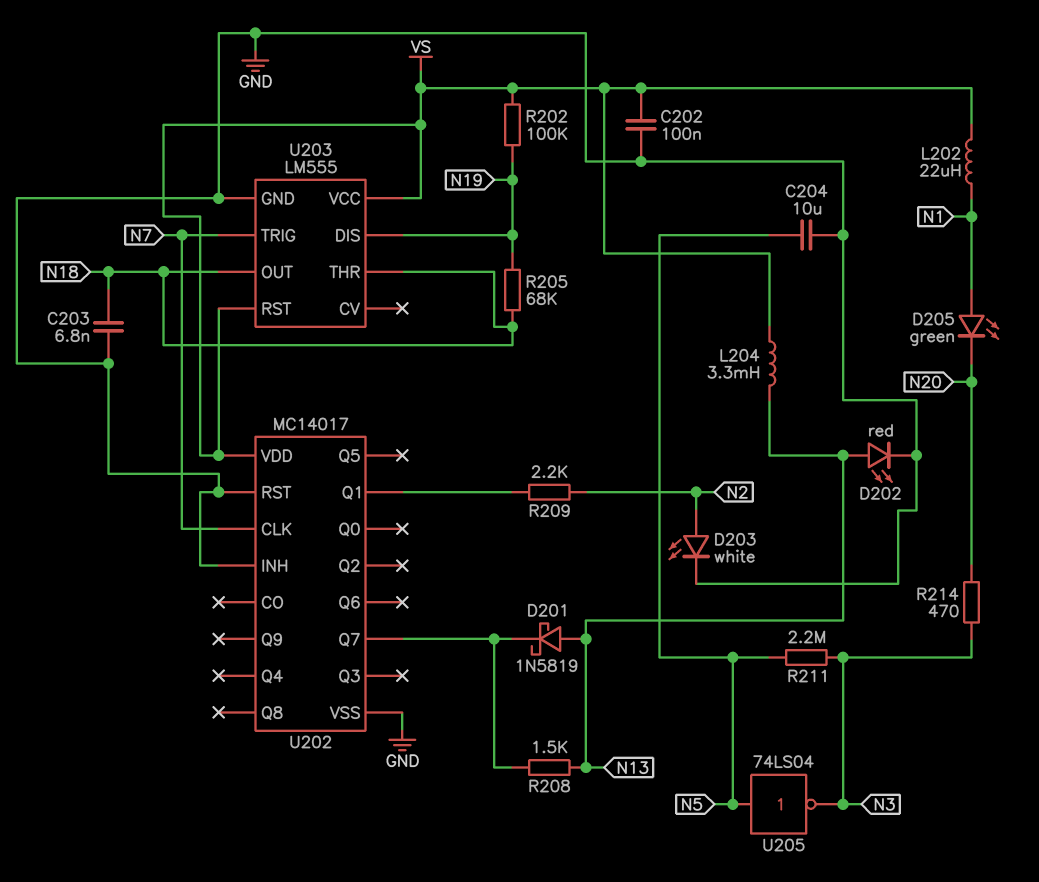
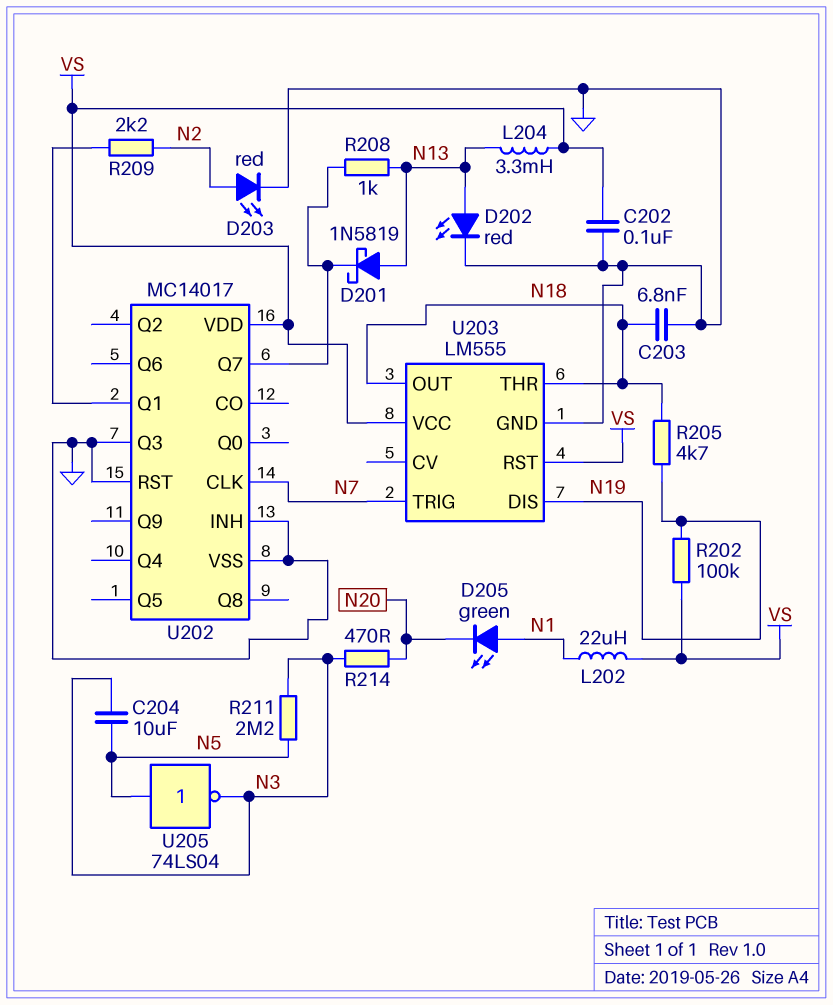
C204: 10uF (GND, N5) -> 10uF (N3, N5)
D203: LED white (A N2, K GND) -> LED red (A N2, K GND)
R205: 68k (N18, N19) -> 4.7k (N18, N19)
R208: 1.5k (N13, U202/Q7) -> 1k (N13, U202/Q7)
U202 pin Q3: none -> GND

